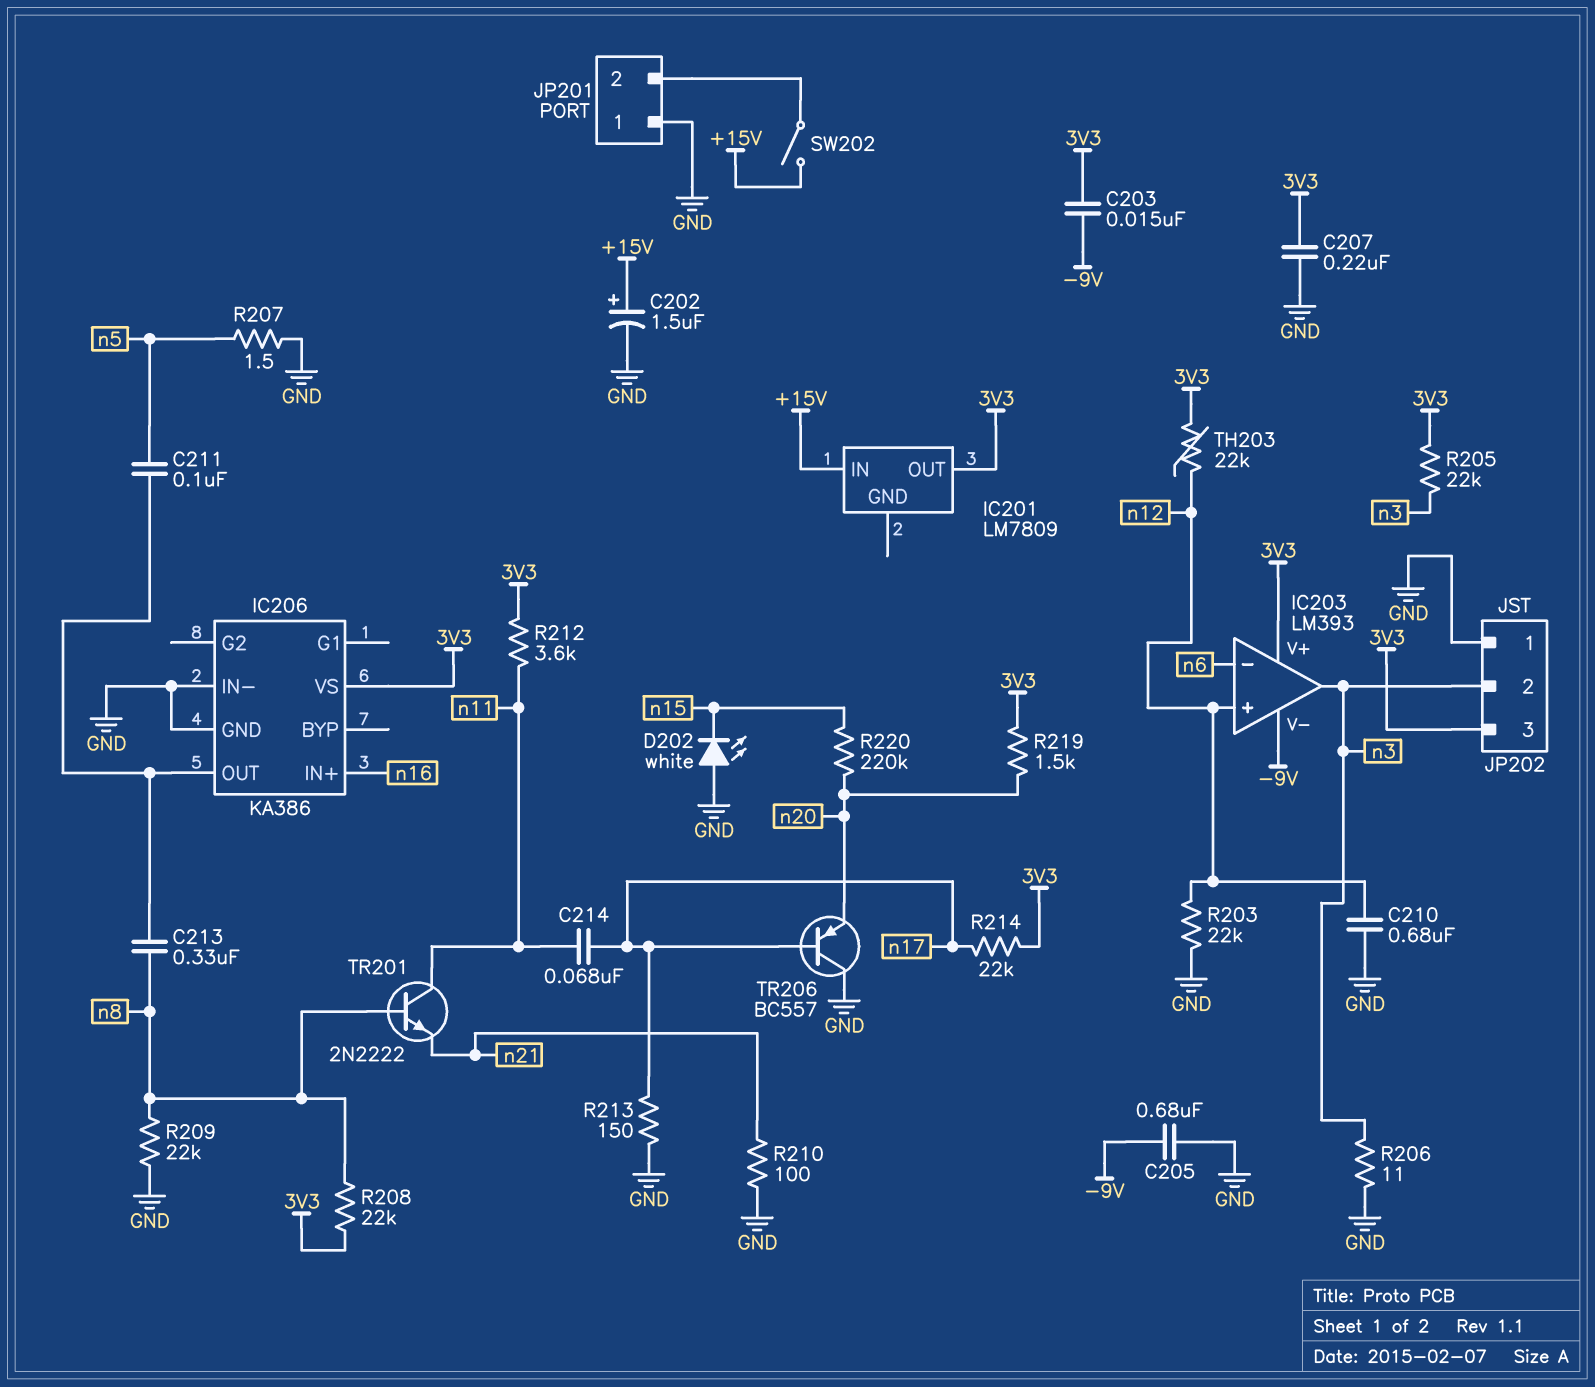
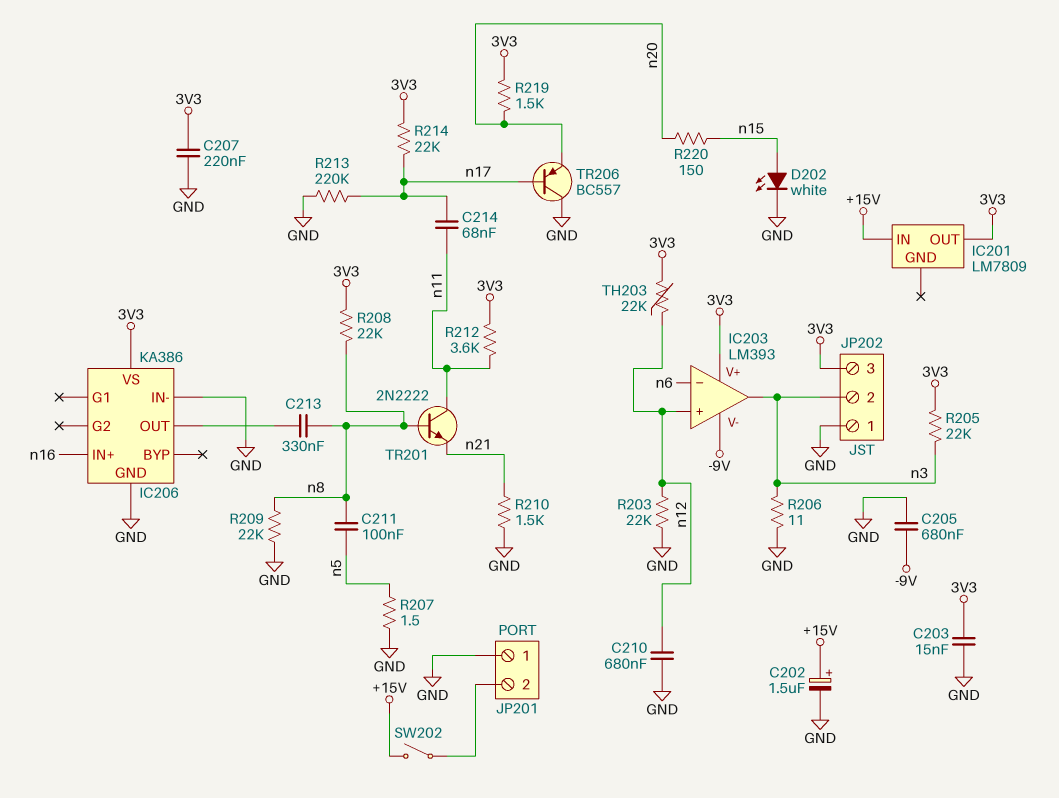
C203: 15nF (-9V, 3V3) -> 15nF (3V3, GND)
C211: 100nF (IC206/OUT, n5) -> 100nF (n5, n8)
D202: LED white (A GND, K n15) -> LED white (A n15, K GND)
R210: 100 (GND, n21) -> 1.5k (GND, n21)
R213: 150 (GND, n17) -> 220k (GND, n17)
R220: 220k (n15, n20) -> 150 (n15, n20)

